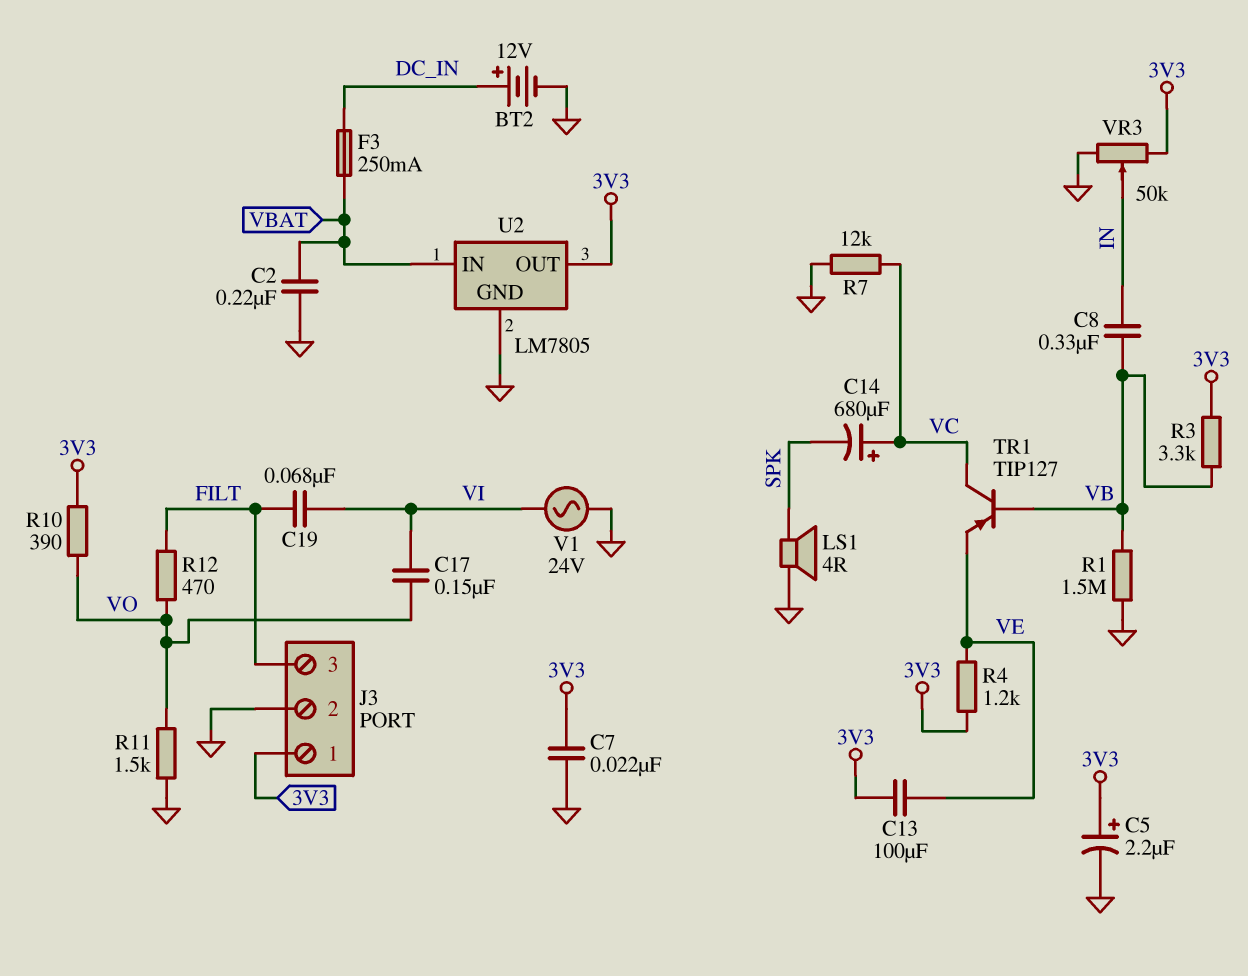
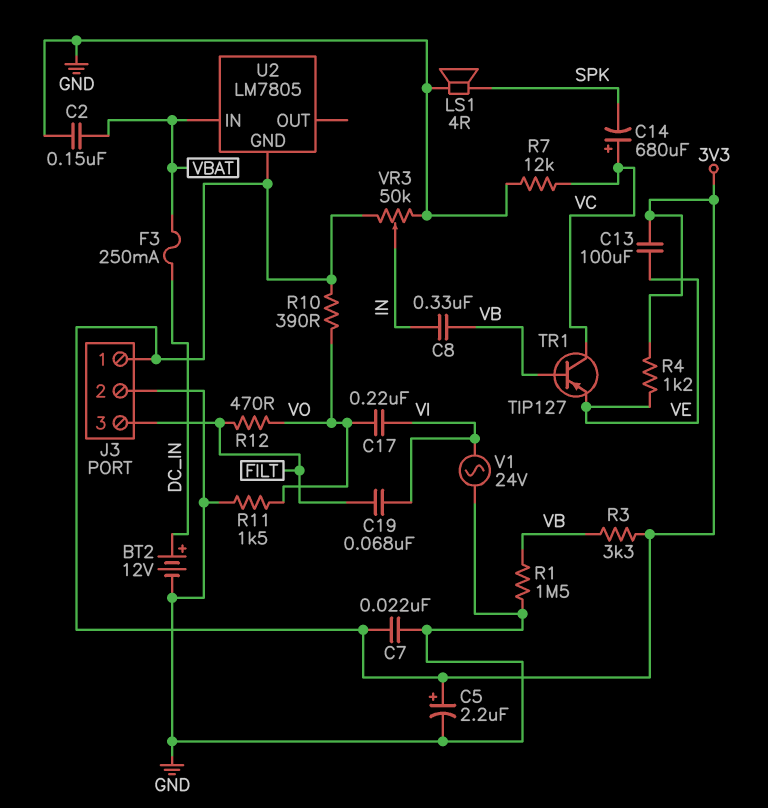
C2: 220nF (GND, VBAT) -> 150nF (GND, VBAT)
C17: 150nF (VI, VO) -> 220nF (VI, VO)
U2 pin GND: GND -> 3V3
U2 pin OUT: 3V3 -> none

